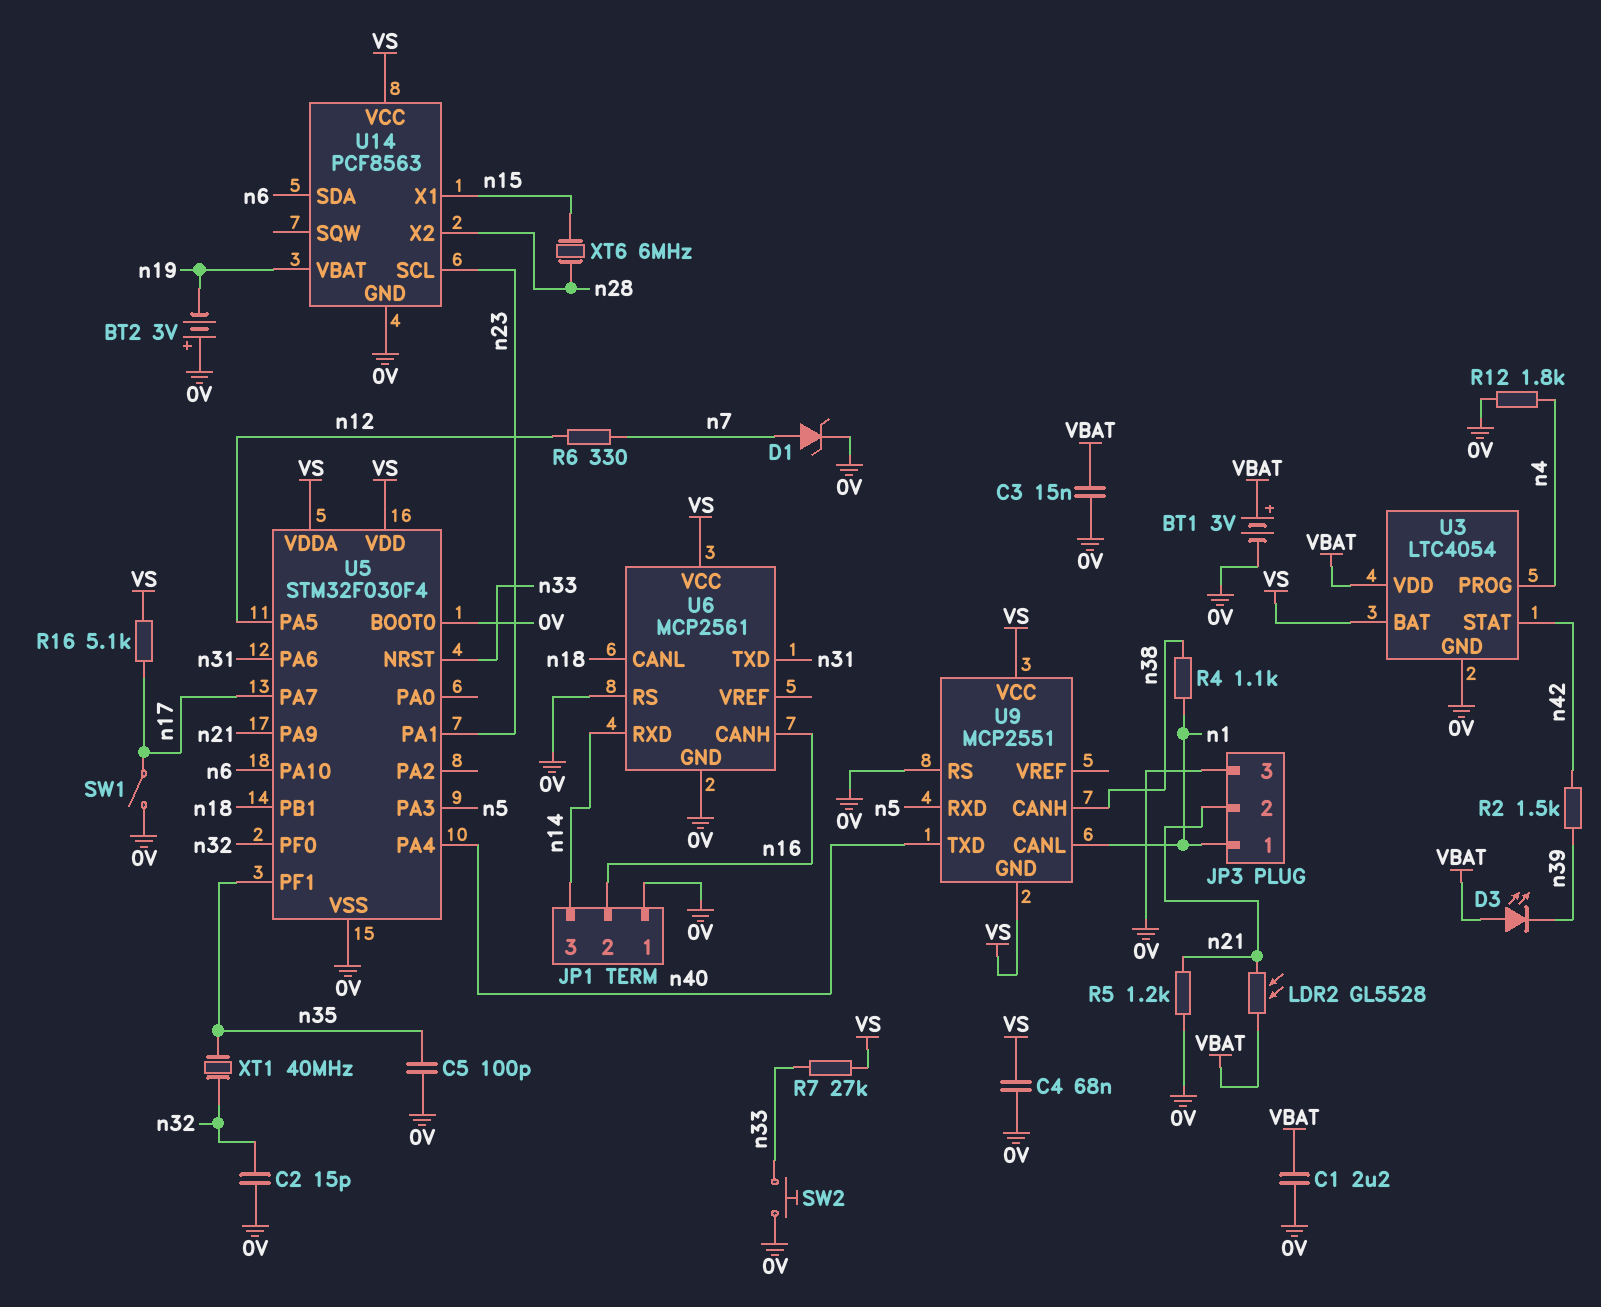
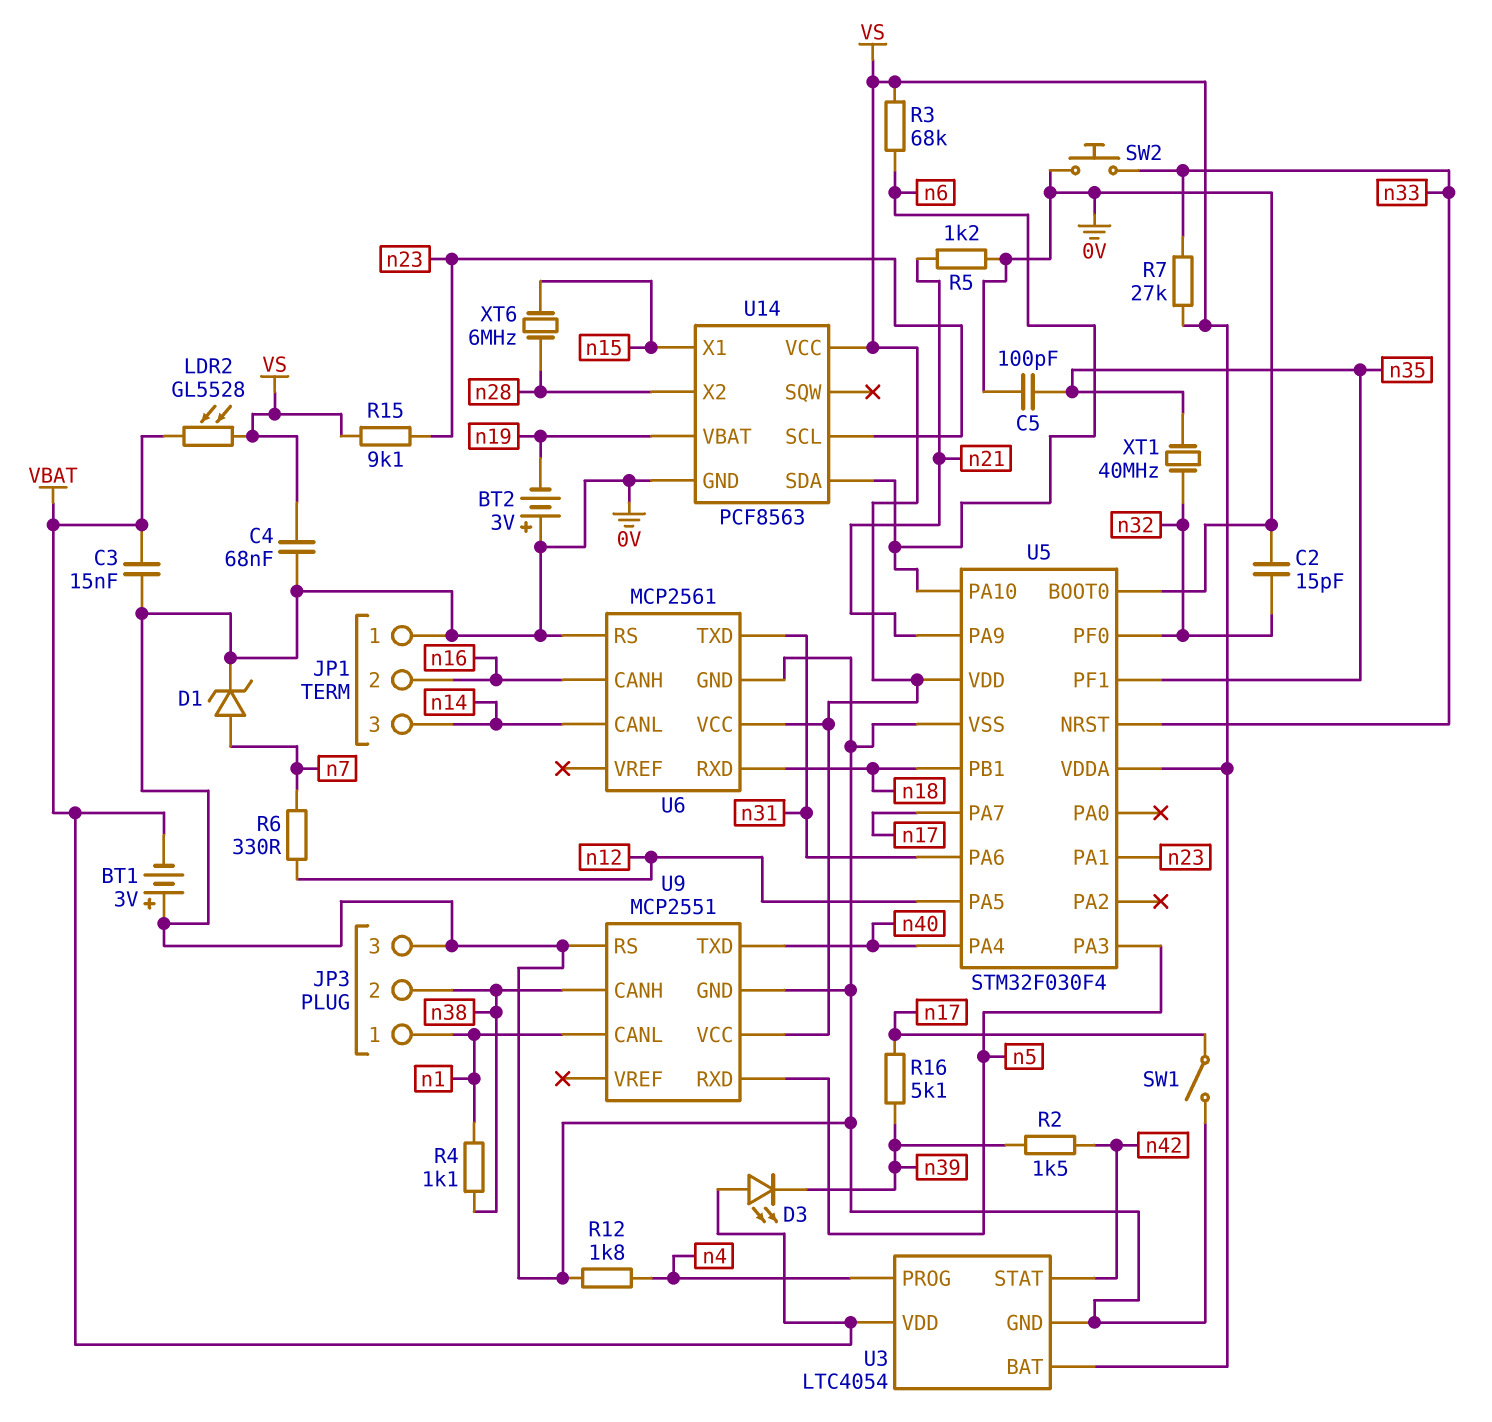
BT1: 3V (plus VBAT, minus 0V) -> 3V (plus 0V, minus VBAT)
C1: 2.2uF (0V, VBAT) -> none
JP3 pin 2: n21 -> n38
LDR2: GL5528 (VBAT, n21) -> GL5528 (VBAT, VS)
R3: none -> 68k (VS, n6)
R15: none -> 9.1k (VS, n23)
R16: 5.1k (VS, n17) -> 5.1k (n17, n39)
U6 pin CANL: n18 -> n14
U6 pin RXD: n14 -> n18
U9 pin GND: VS -> 0V

